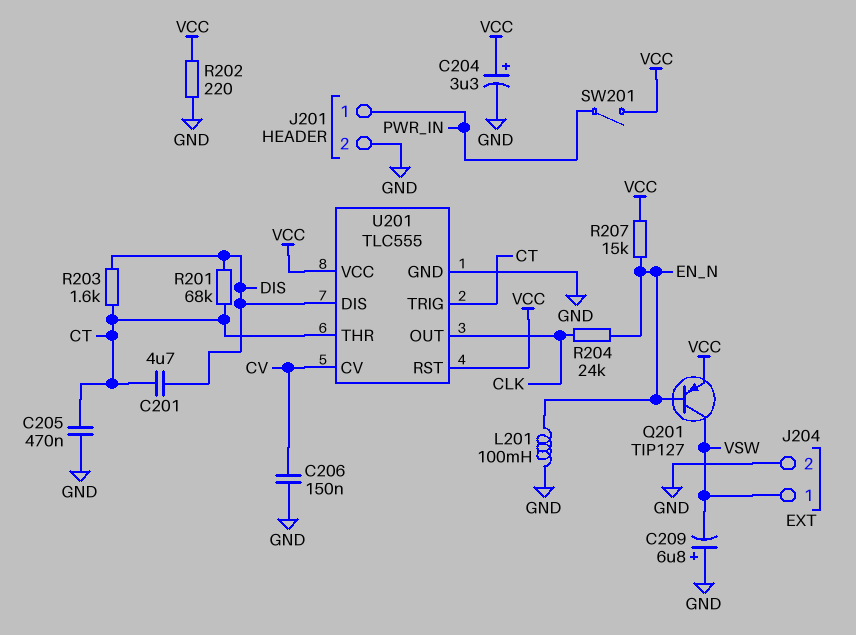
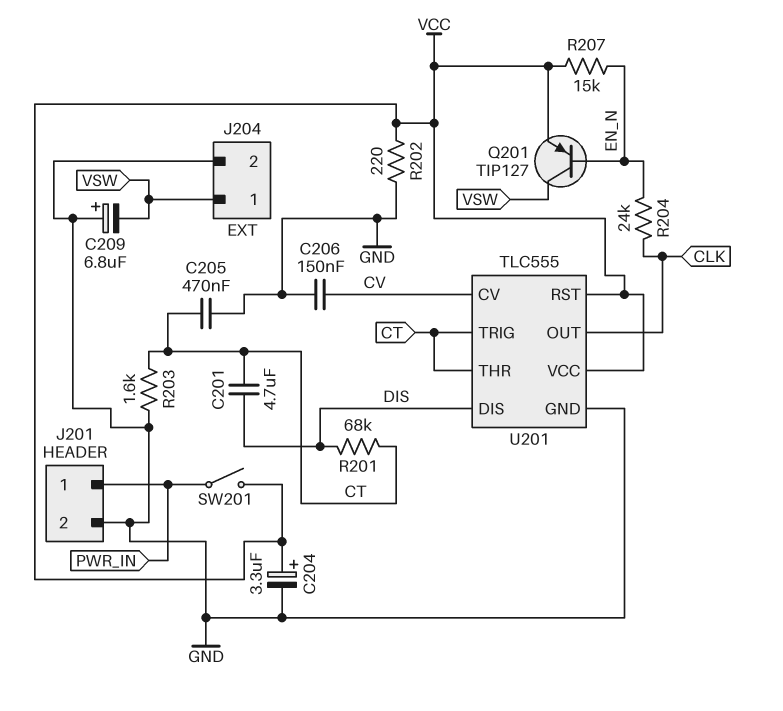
L201: 100mH (EN_N, GND) -> none
R203: 1.6k (CT, DIS) -> 1.6k (CT, GND)

